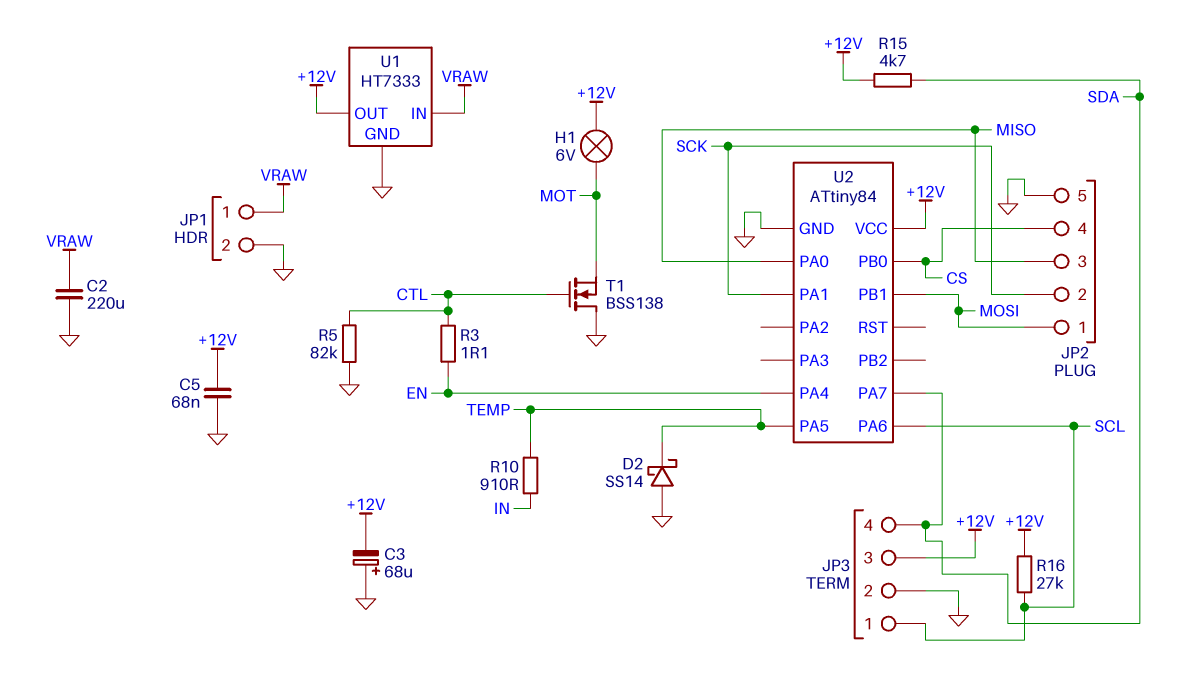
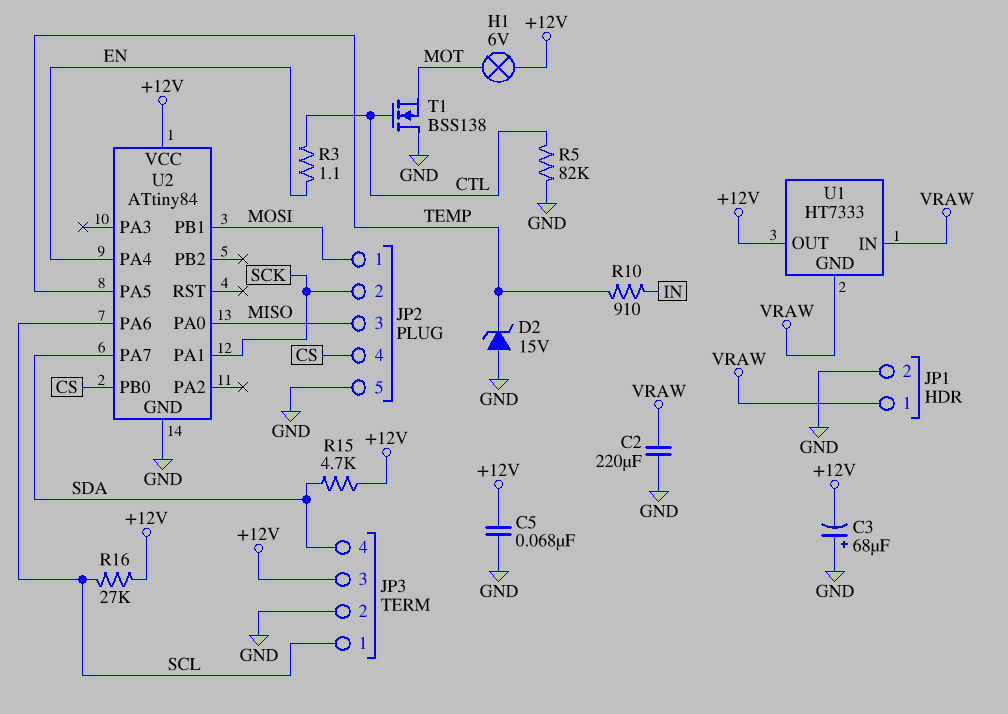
D2: schottky SS14 (A GND, K TEMP) -> zener 15V (A GND, K TEMP)
U1 pin GND: GND -> VRAW

